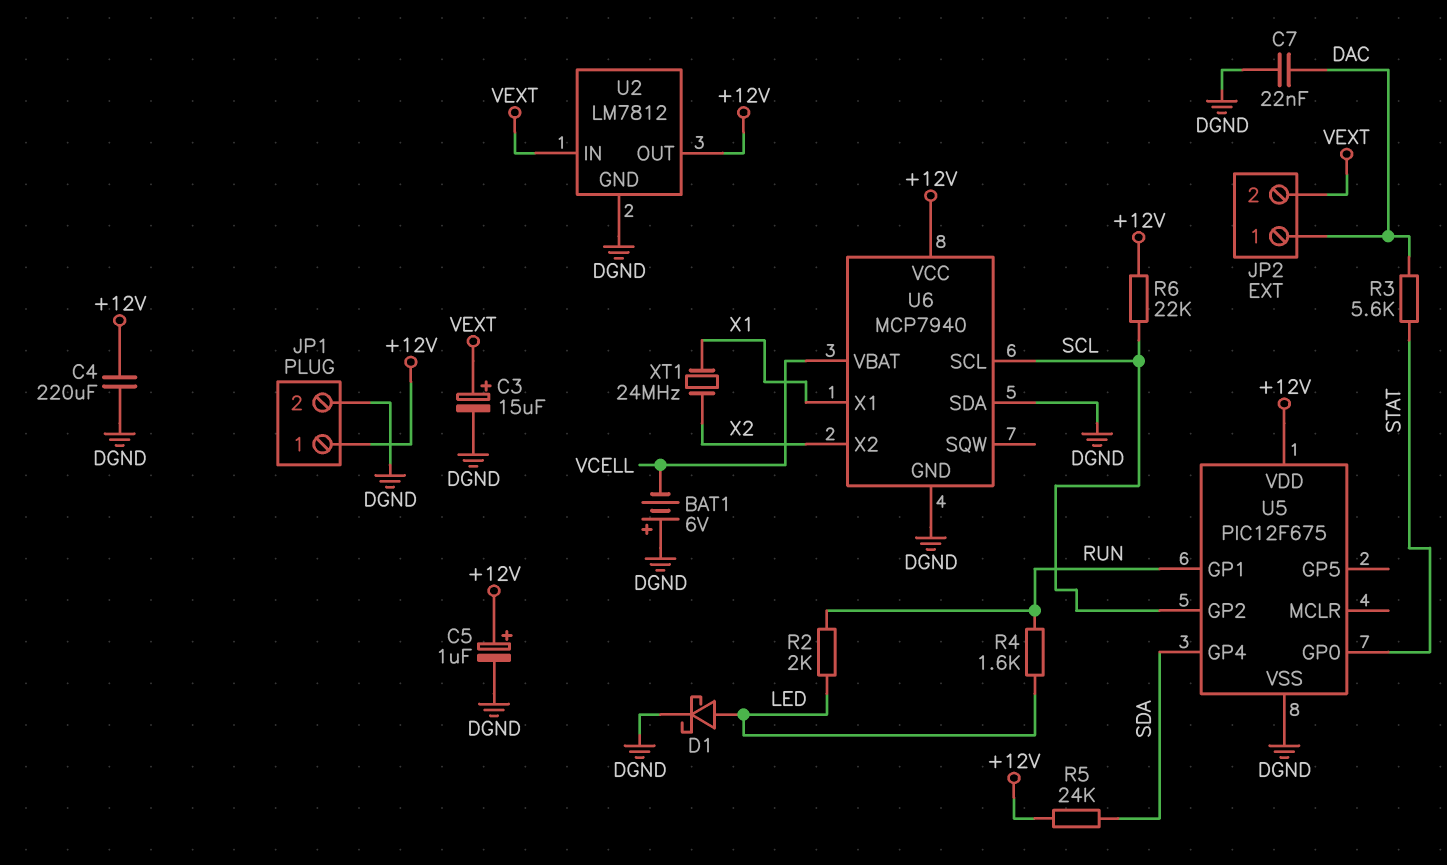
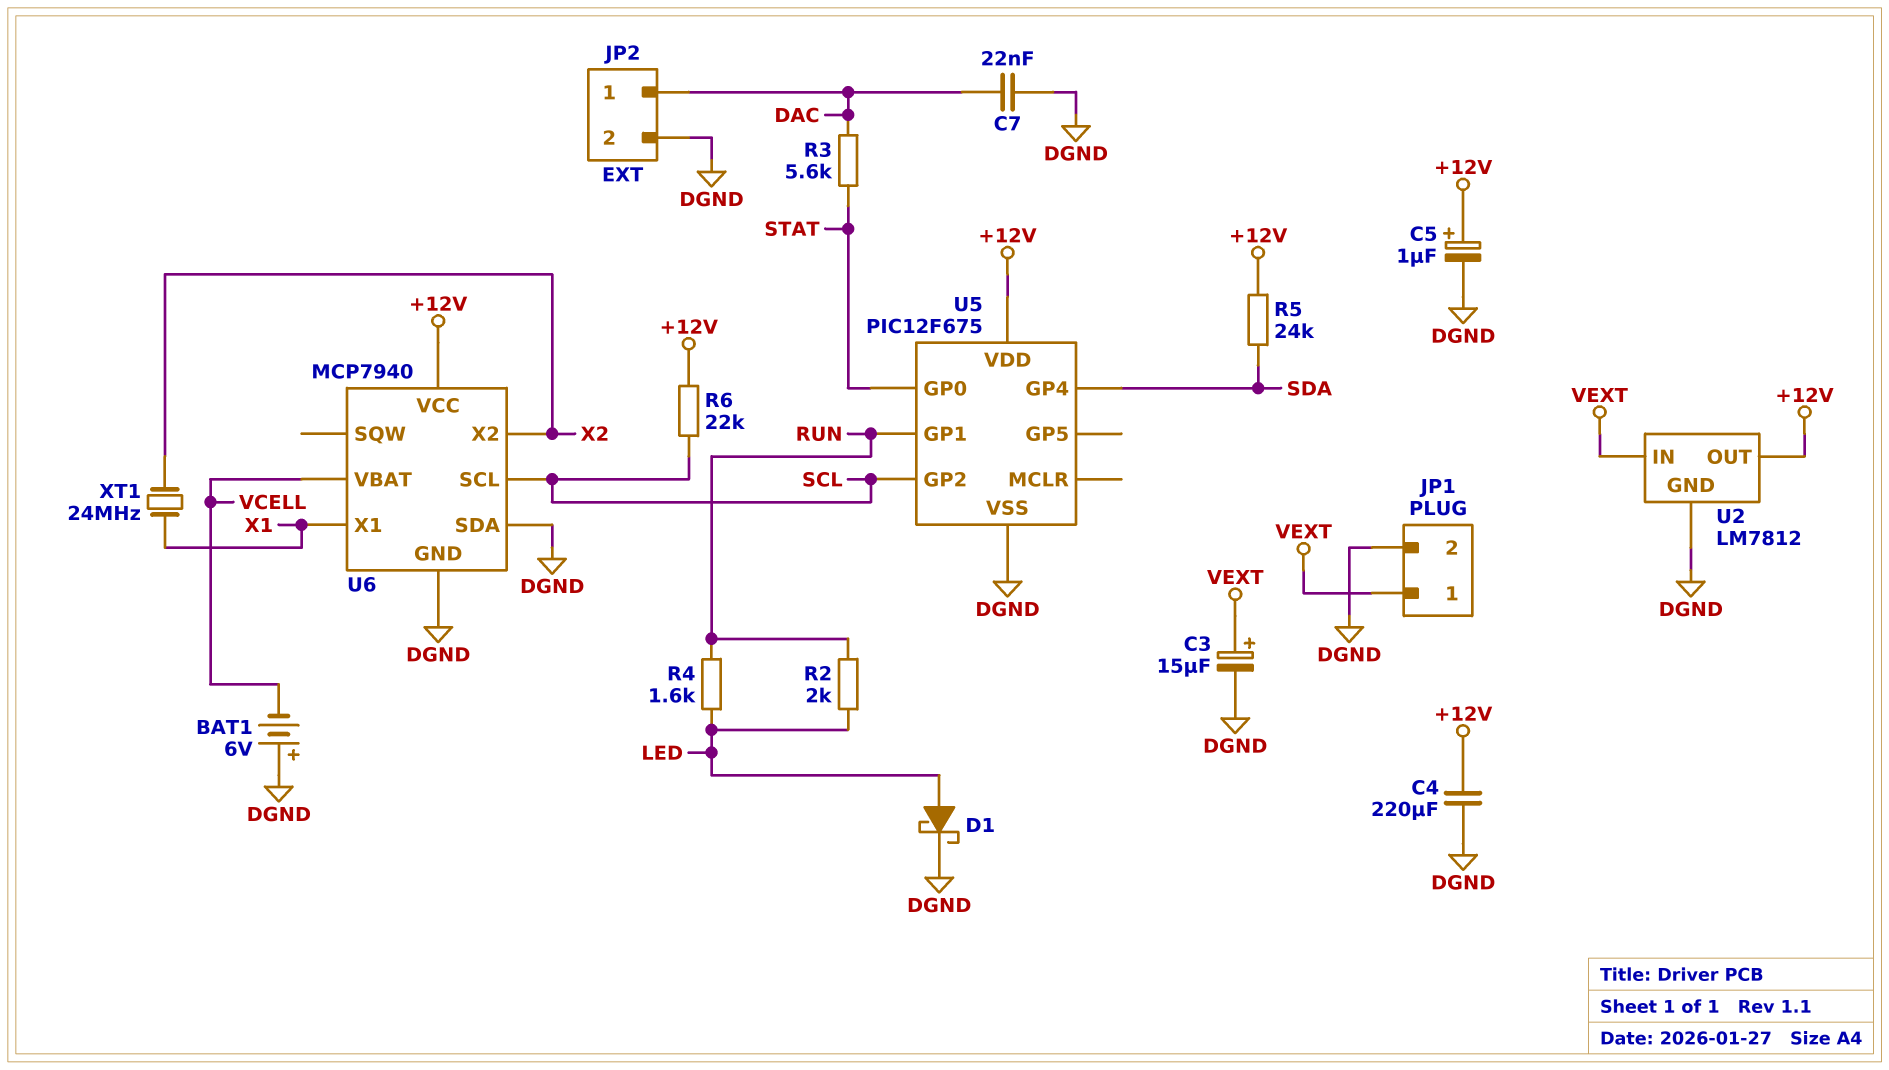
JP1 pin 1: +12V -> VEXT
JP2 pin 2: VEXT -> DGND

